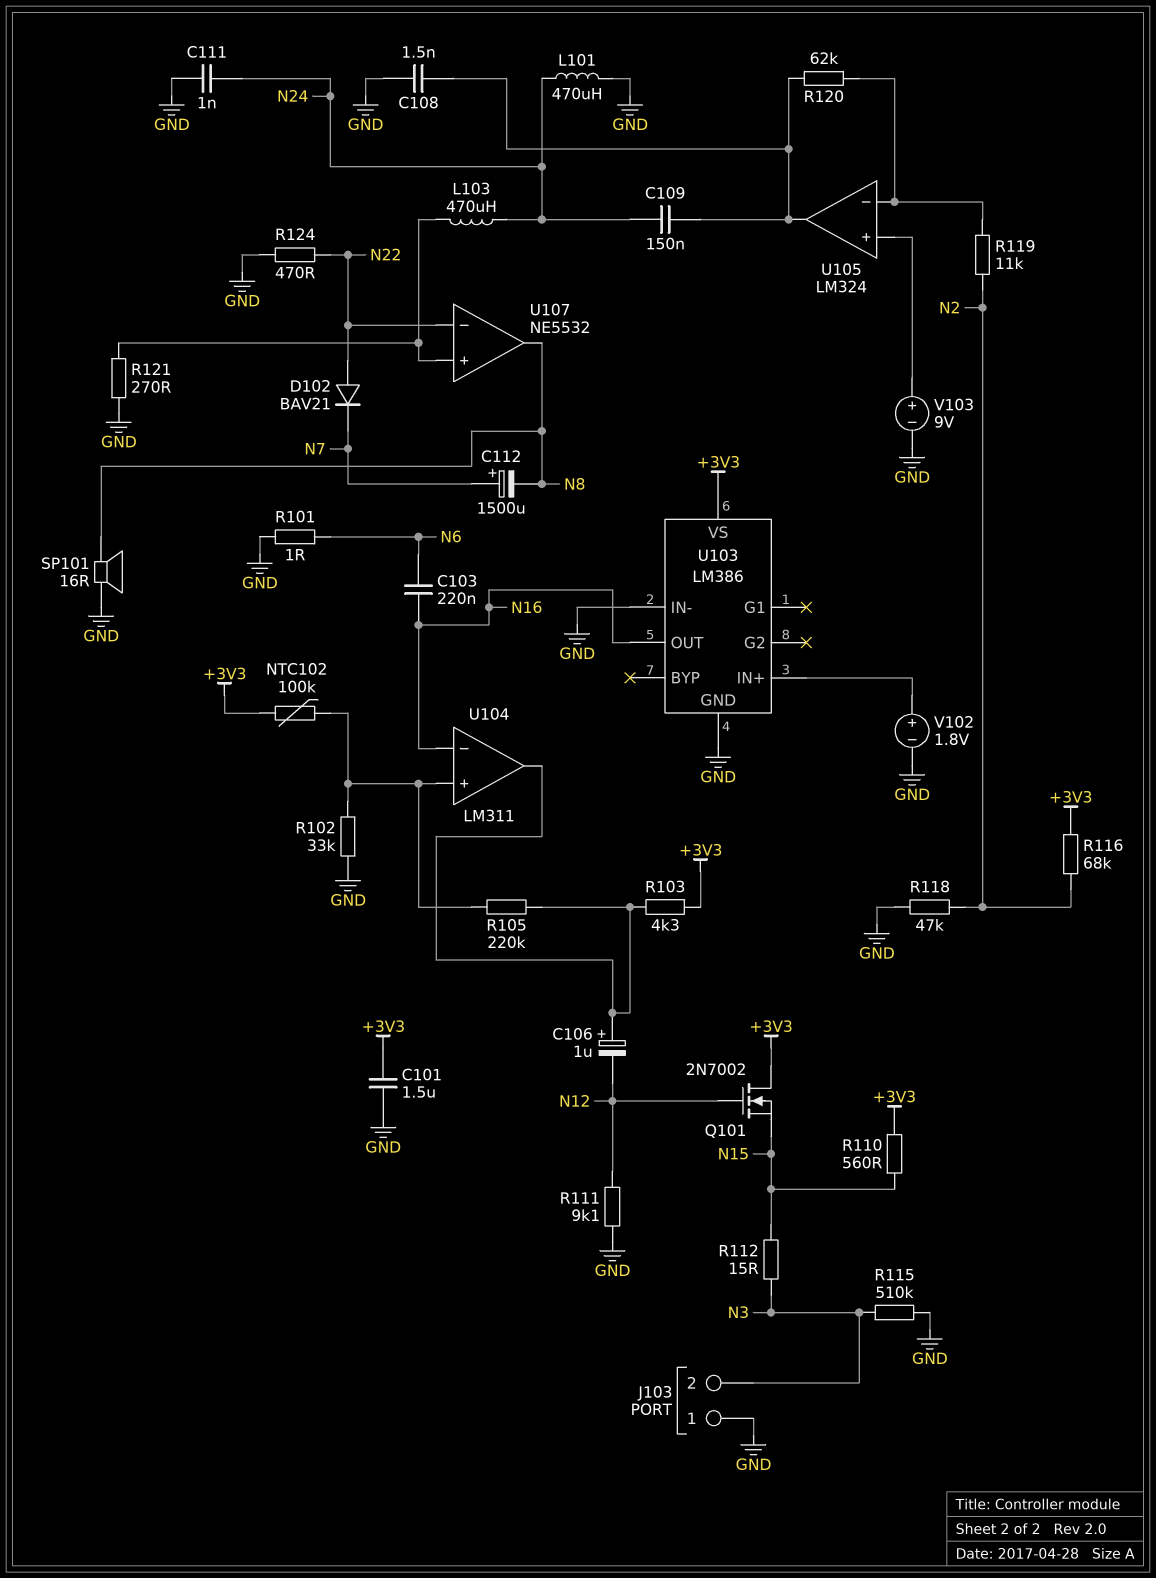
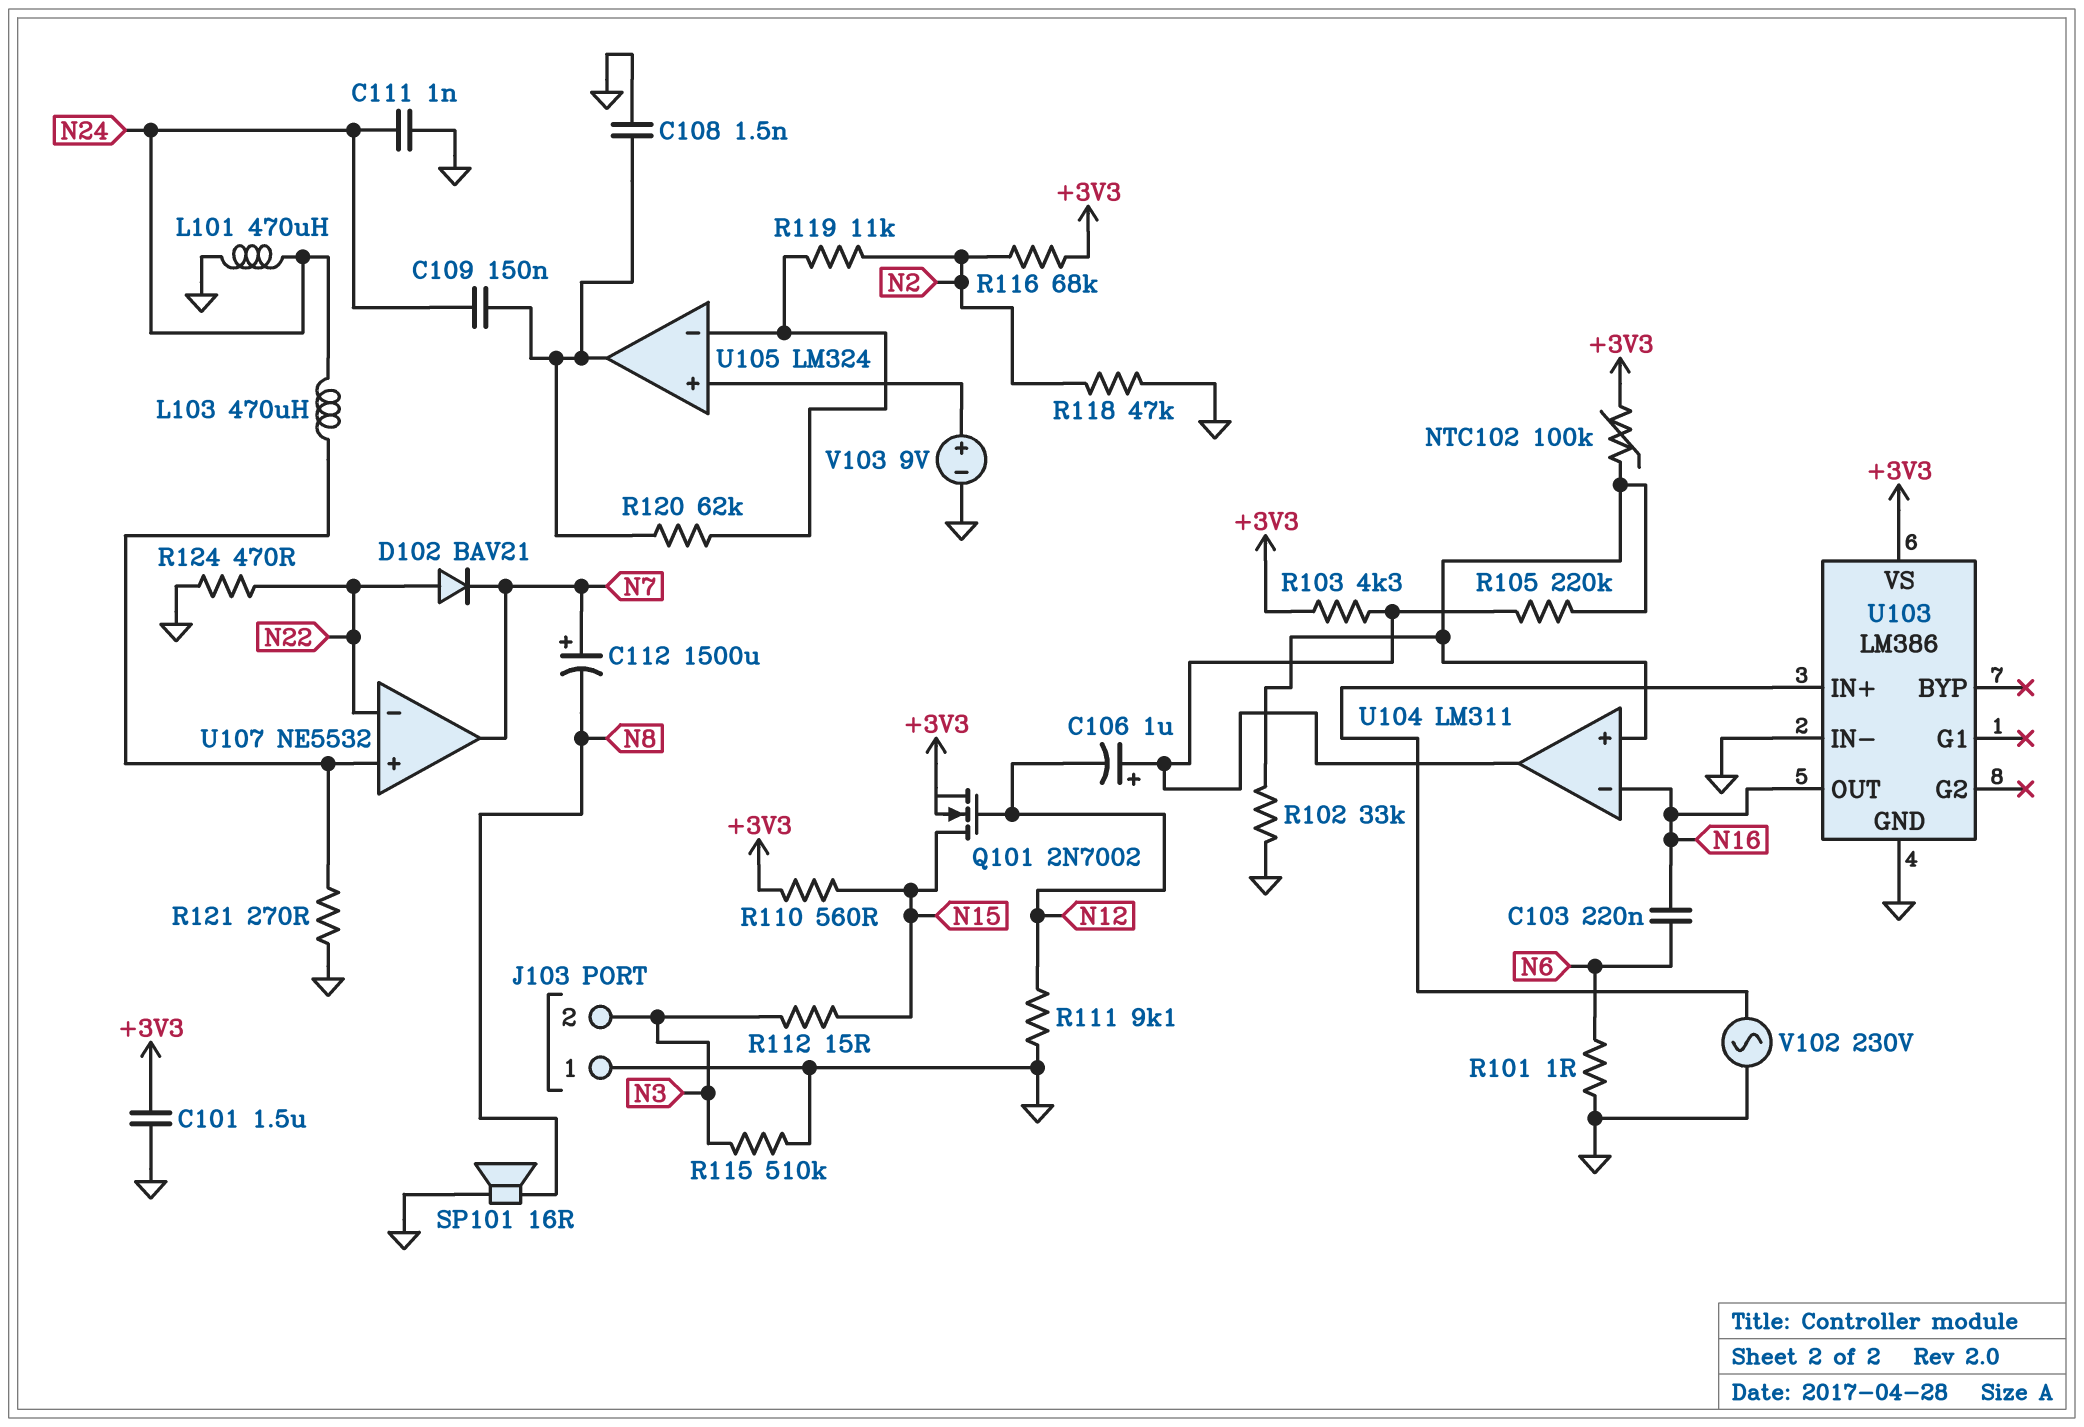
Q101: NMOS 2N7002 (G N12, D +3V3, S N15) -> NMOS 2N7002 (G N12, D N15, S +3V3)
U107 pin out: N8 -> N7
V102: 1.8V (plus U103/IN+, minus GND) -> AC 230V (GND, U103/IN+)

